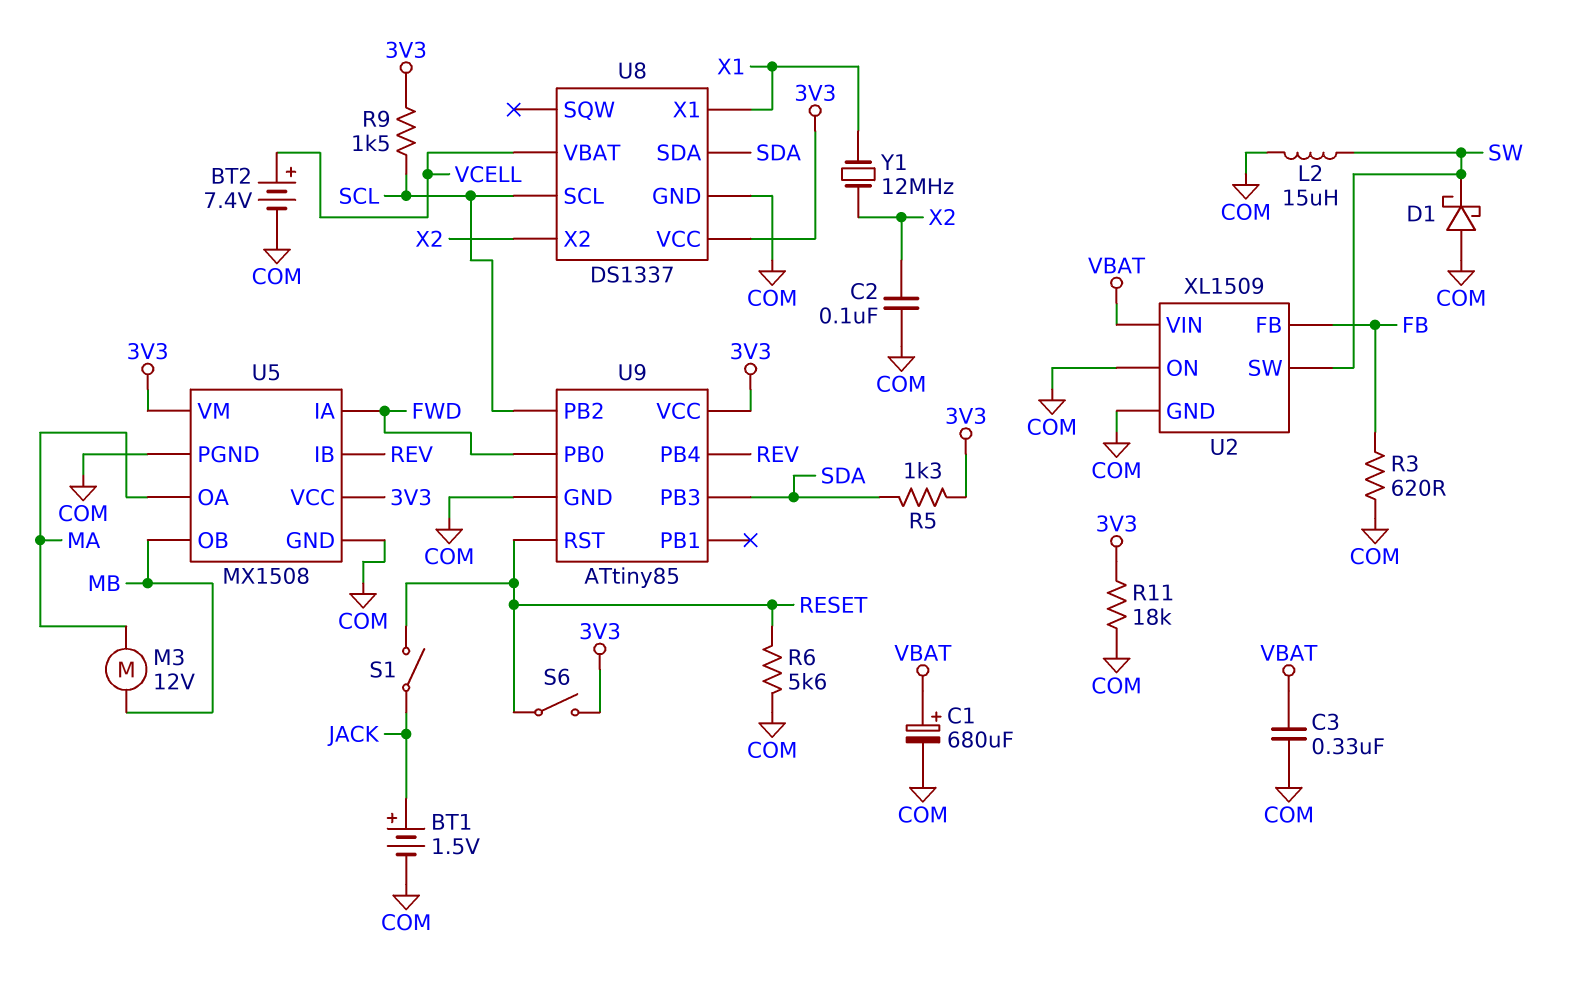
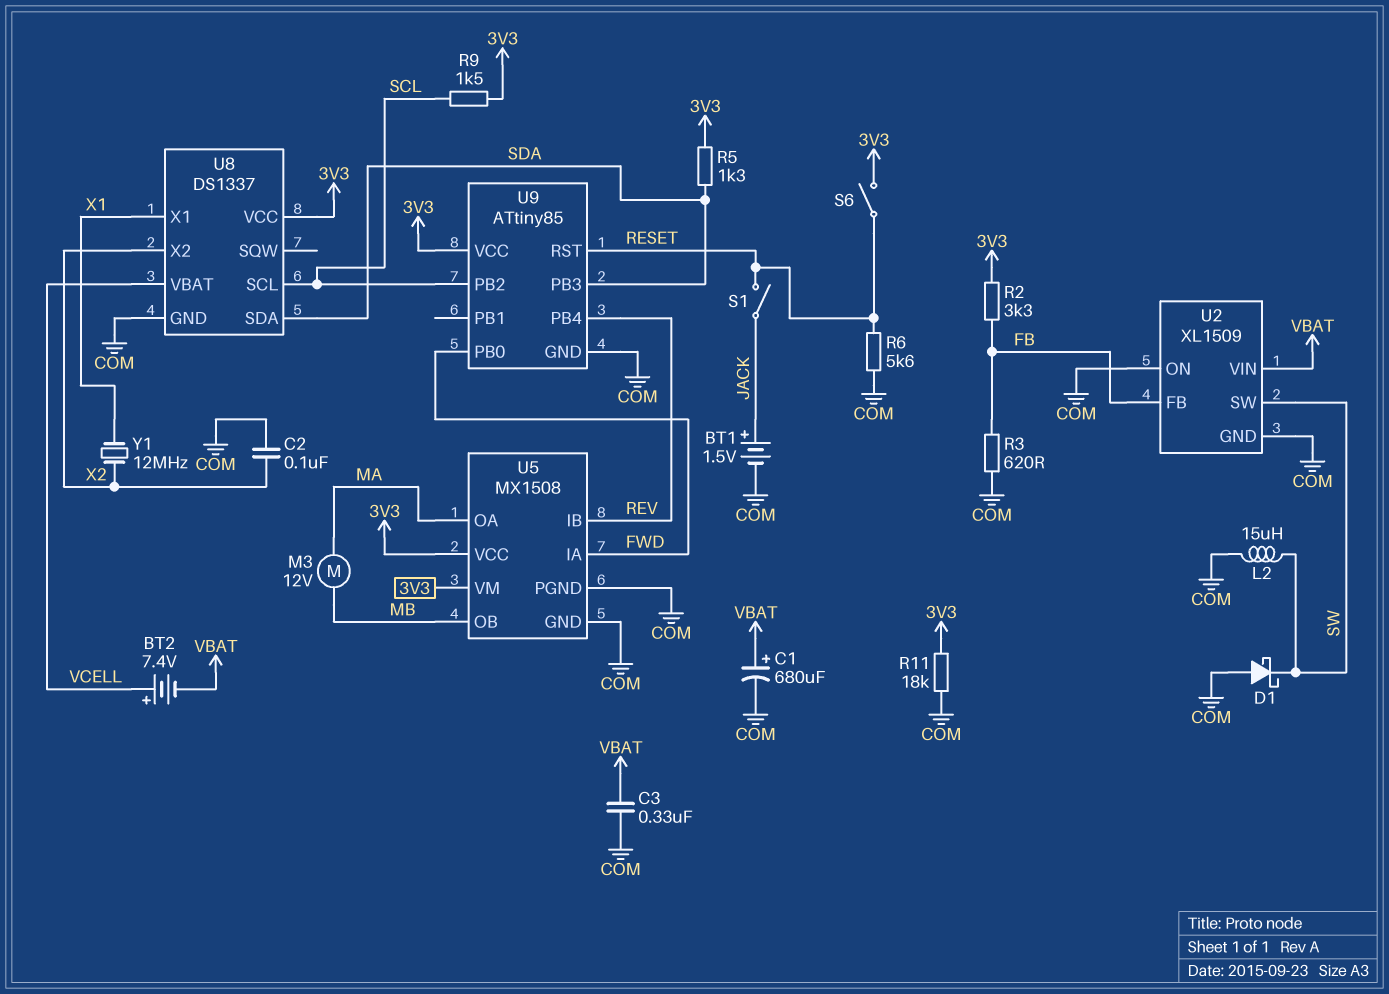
BT2: 7.4V (plus VCELL, minus COM) -> 7.4V (plus VCELL, minus VBAT)
R2: none -> 3.3k (3V3, FB)

